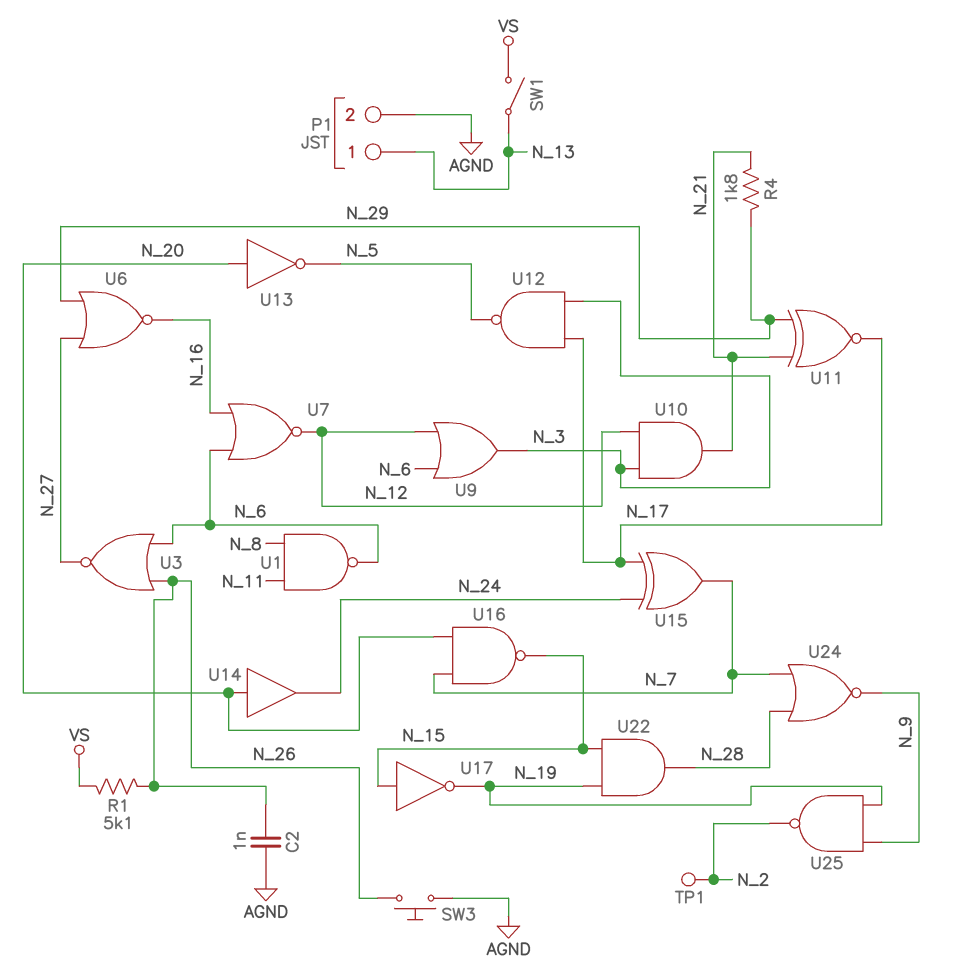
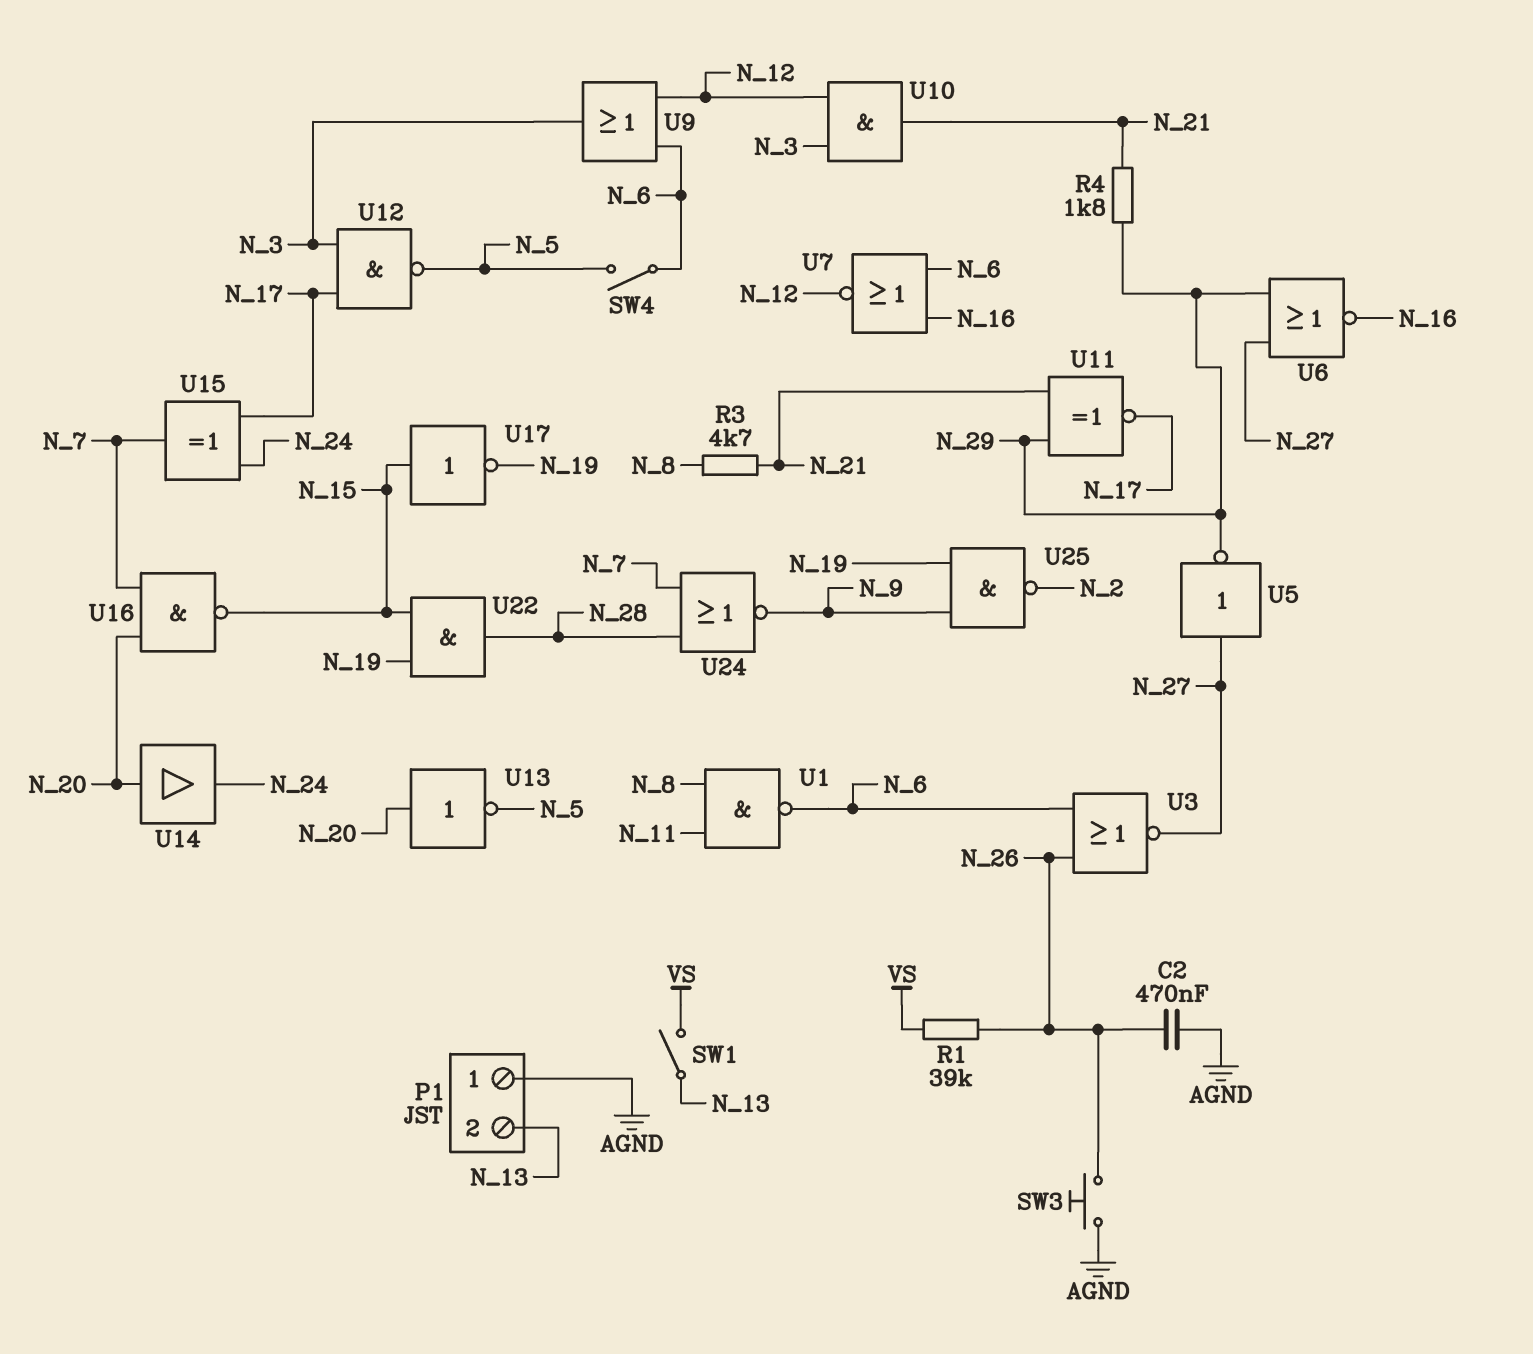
C2: 1nF (AGND, N_26) -> 470nF (AGND, N_26)
P1 pin 1: N_13 -> AGND
P1 pin 2: AGND -> N_13
R1: 5.1k (N_26, VS) -> 39k (N_26, VS)
R3: none -> 4.7k (N_8, N_21)
SW4: none -> switch (N_5, N_6)
TP1: test point (N_2) -> none
U5: none -> NOT (in N_27, out N_29)

